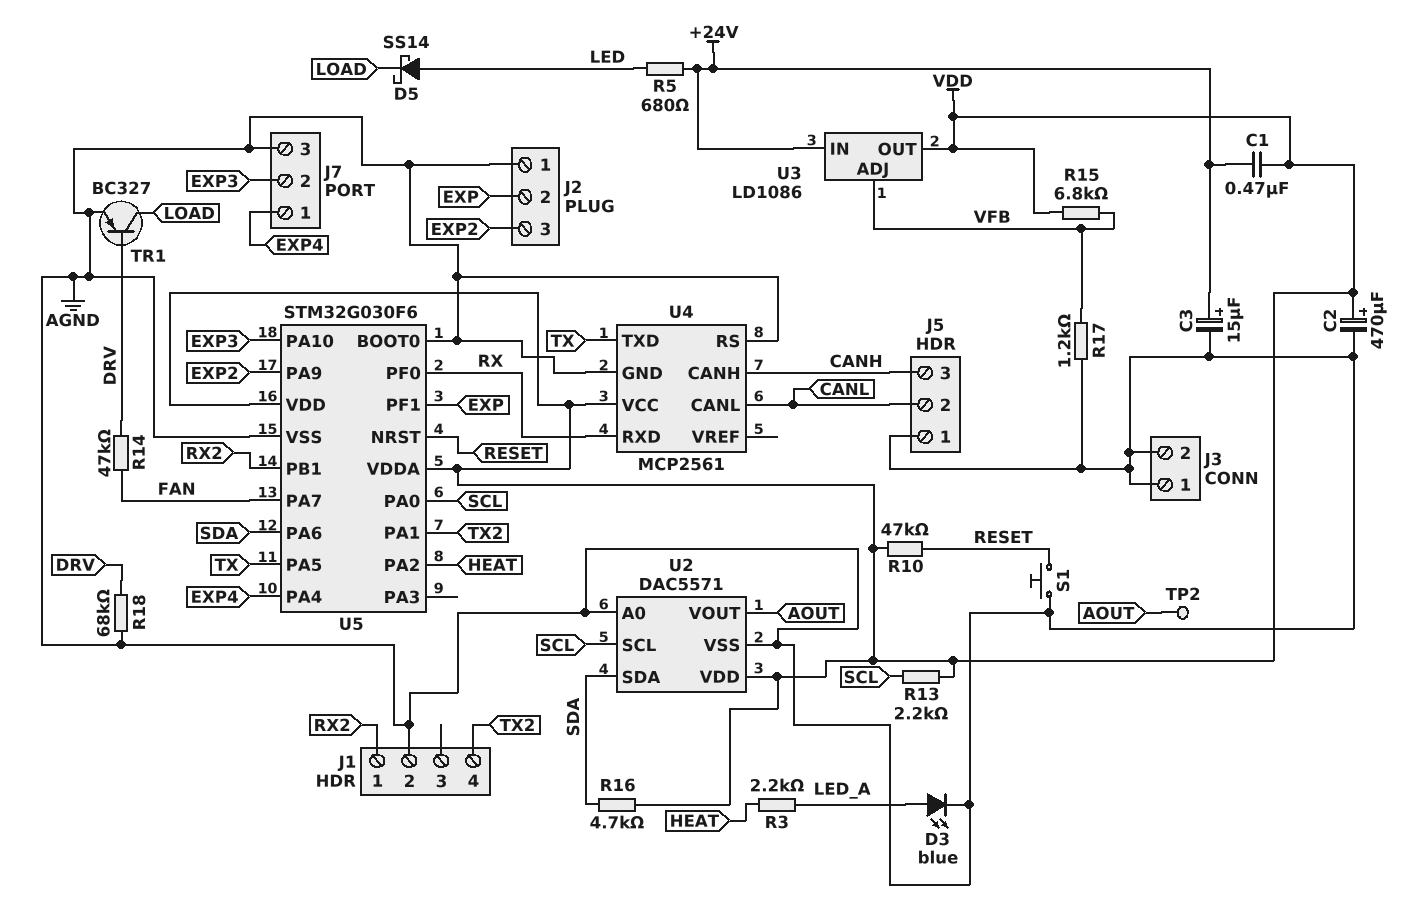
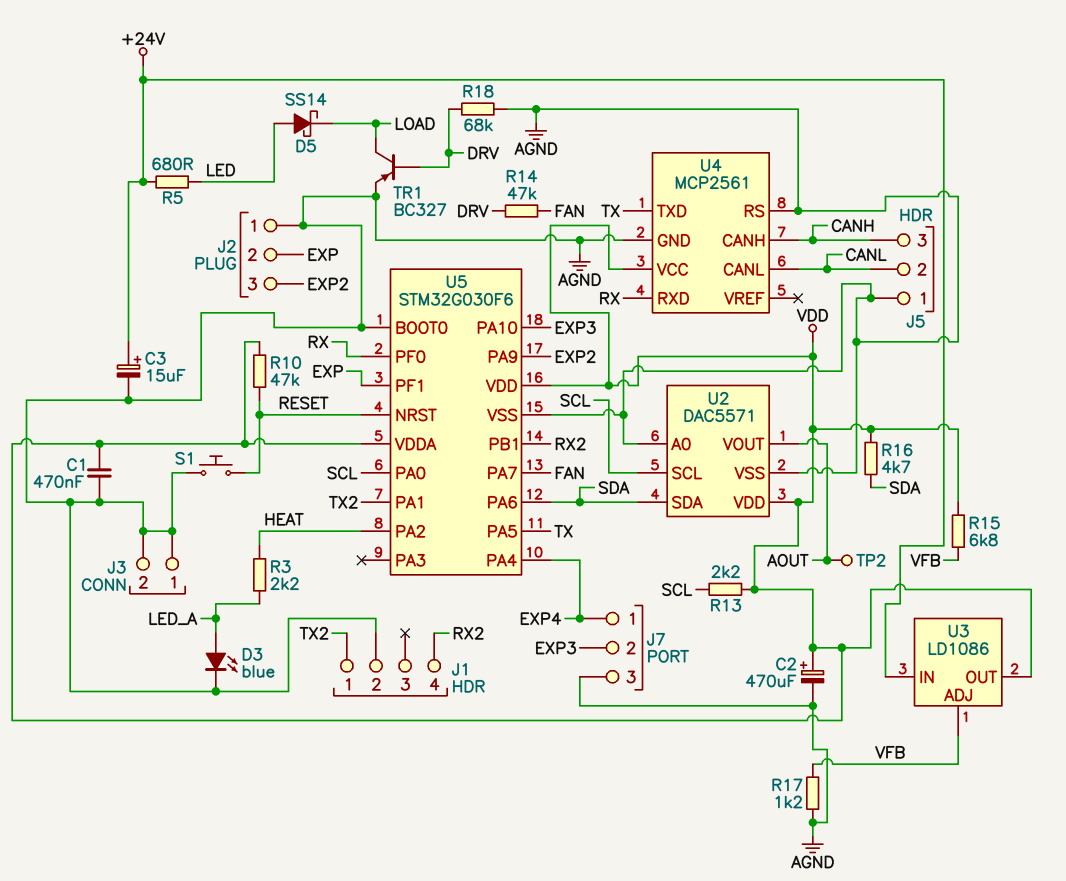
C1: 470nF (+24V, VDD) -> 470nF (AGND, VDD)
J1 pin 1: RX2 -> TX2
J1 pin 4: TX2 -> RX2

